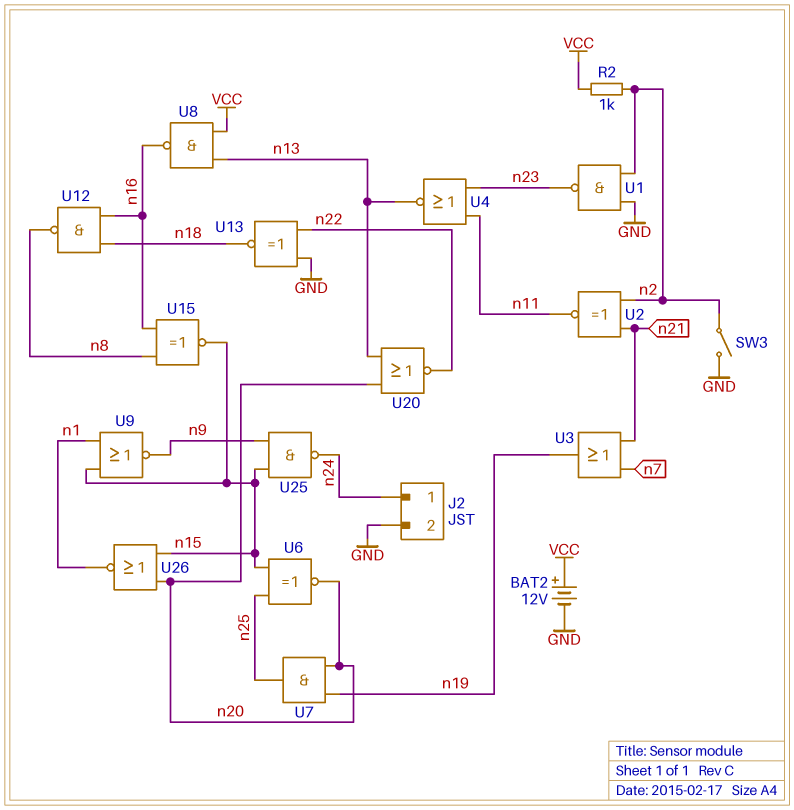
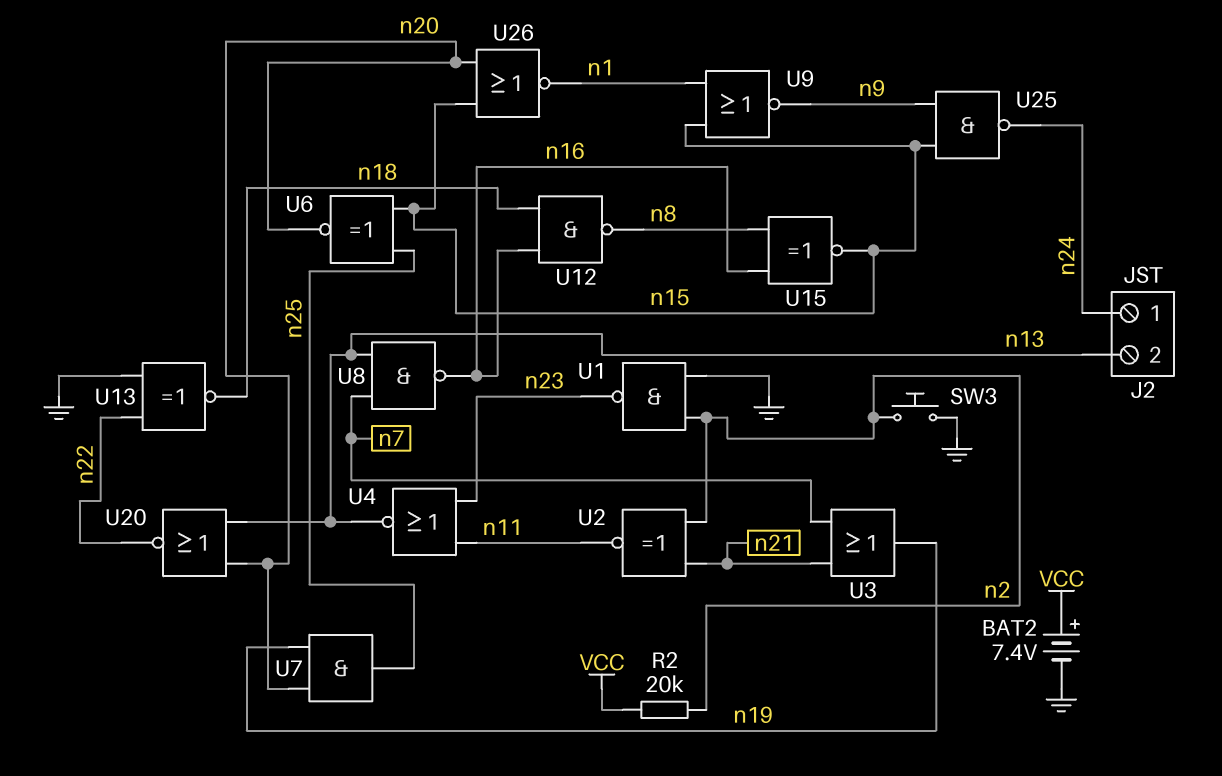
BAT2: 12V (plus VCC, minus GND) -> 7.4V (plus VCC, minus GND)
J2 pin 2: GND -> n13
R2: 1k (VCC, n2) -> 20k (VCC, n2)
SW3: switch (GND, n2) -> button (GND, n2)
U8: NAND (in VCC, in n13, out n16) -> NAND (in n7, in n13, out n16)

